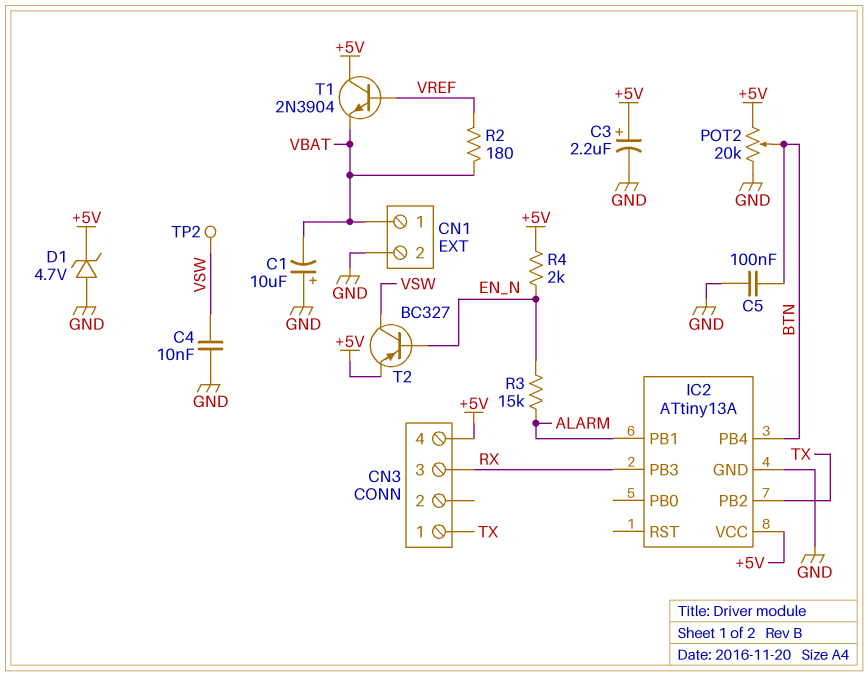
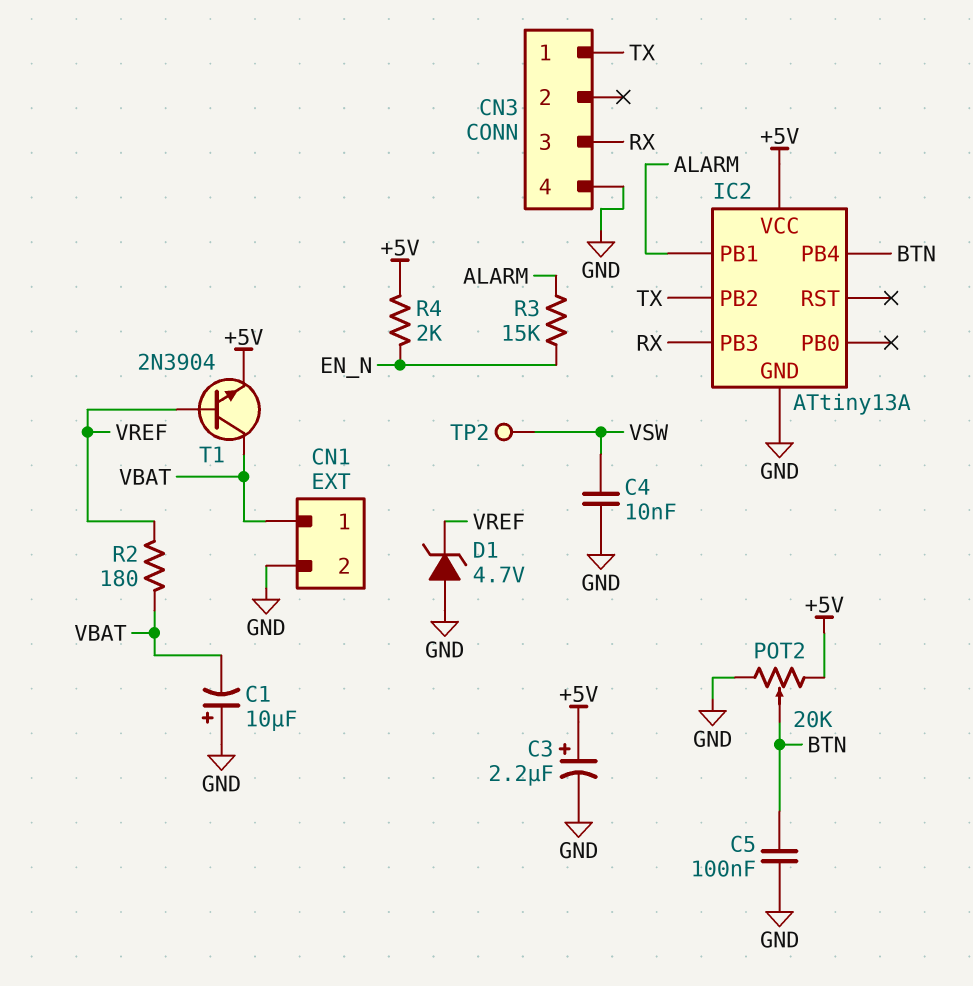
CN3 pin 4: +5V -> GND
D1: zener 4.7V (A GND, K +5V) -> zener 4.7V (A GND, K VREF)
T1: NPN 2N3904 (B VREF, C +5V, E VBAT) -> NPN 2N3904 (B VREF, C VBAT, E +5V)
T2: PNP BC327 (B EN_N, C VSW, E +5V) -> none

